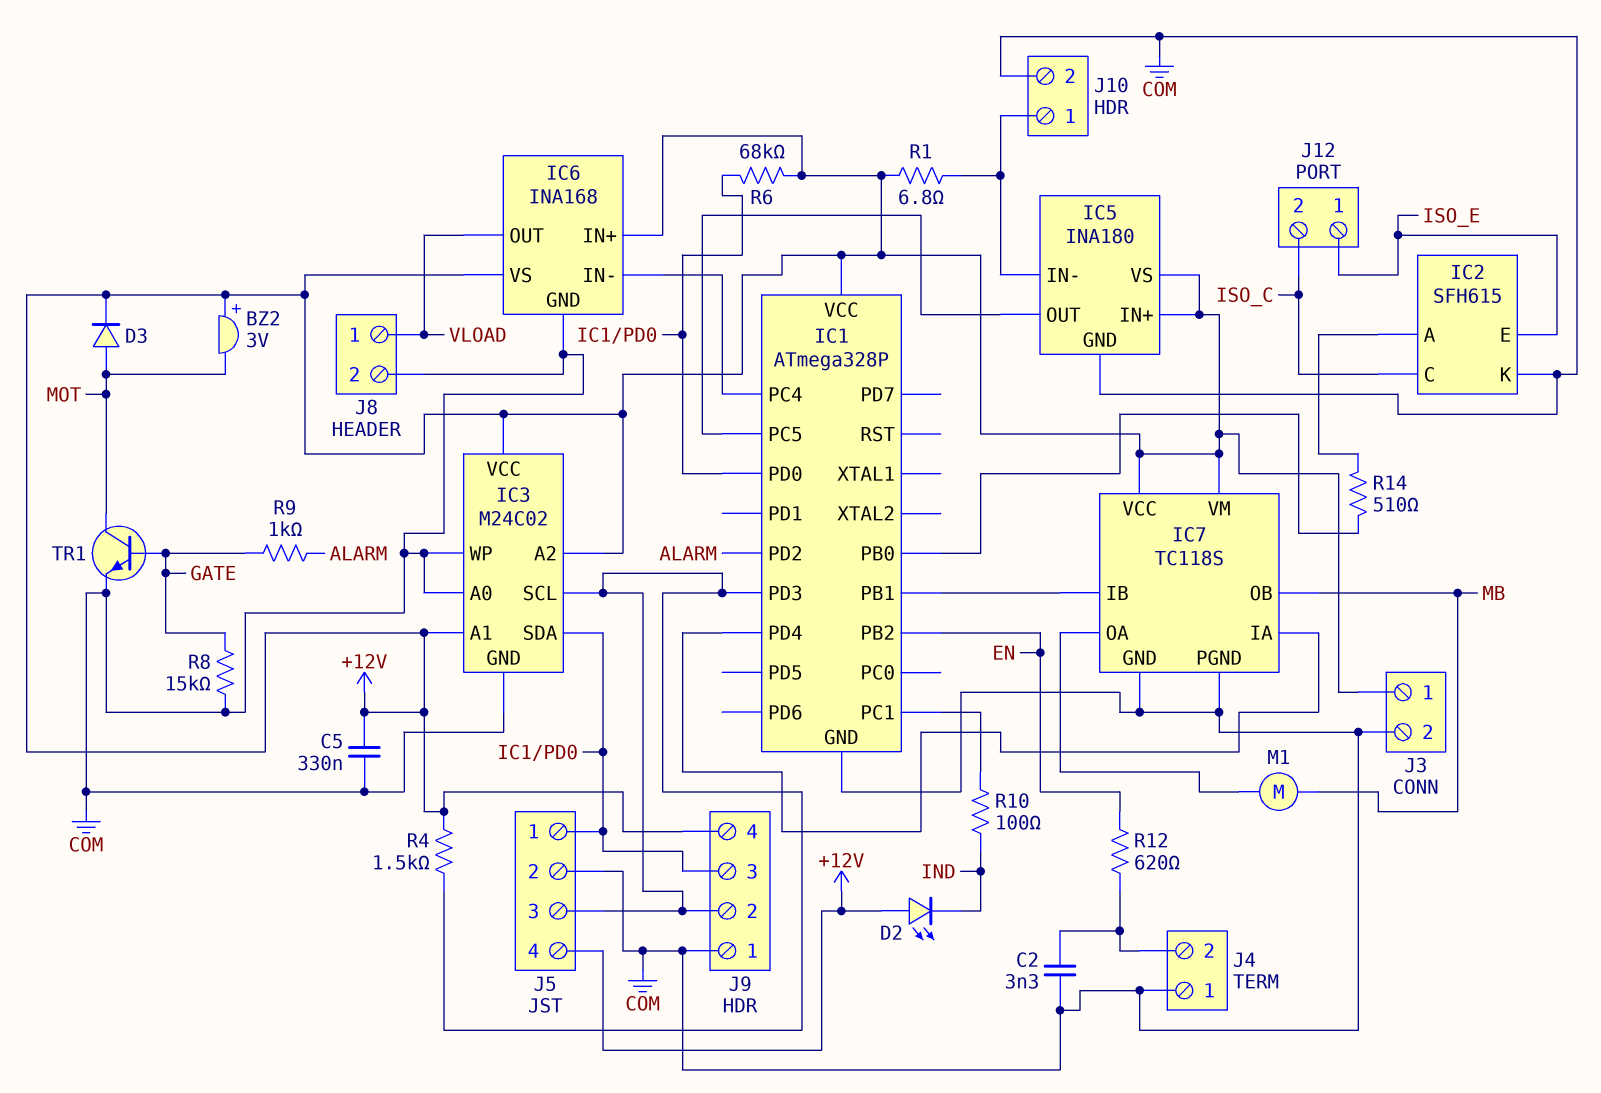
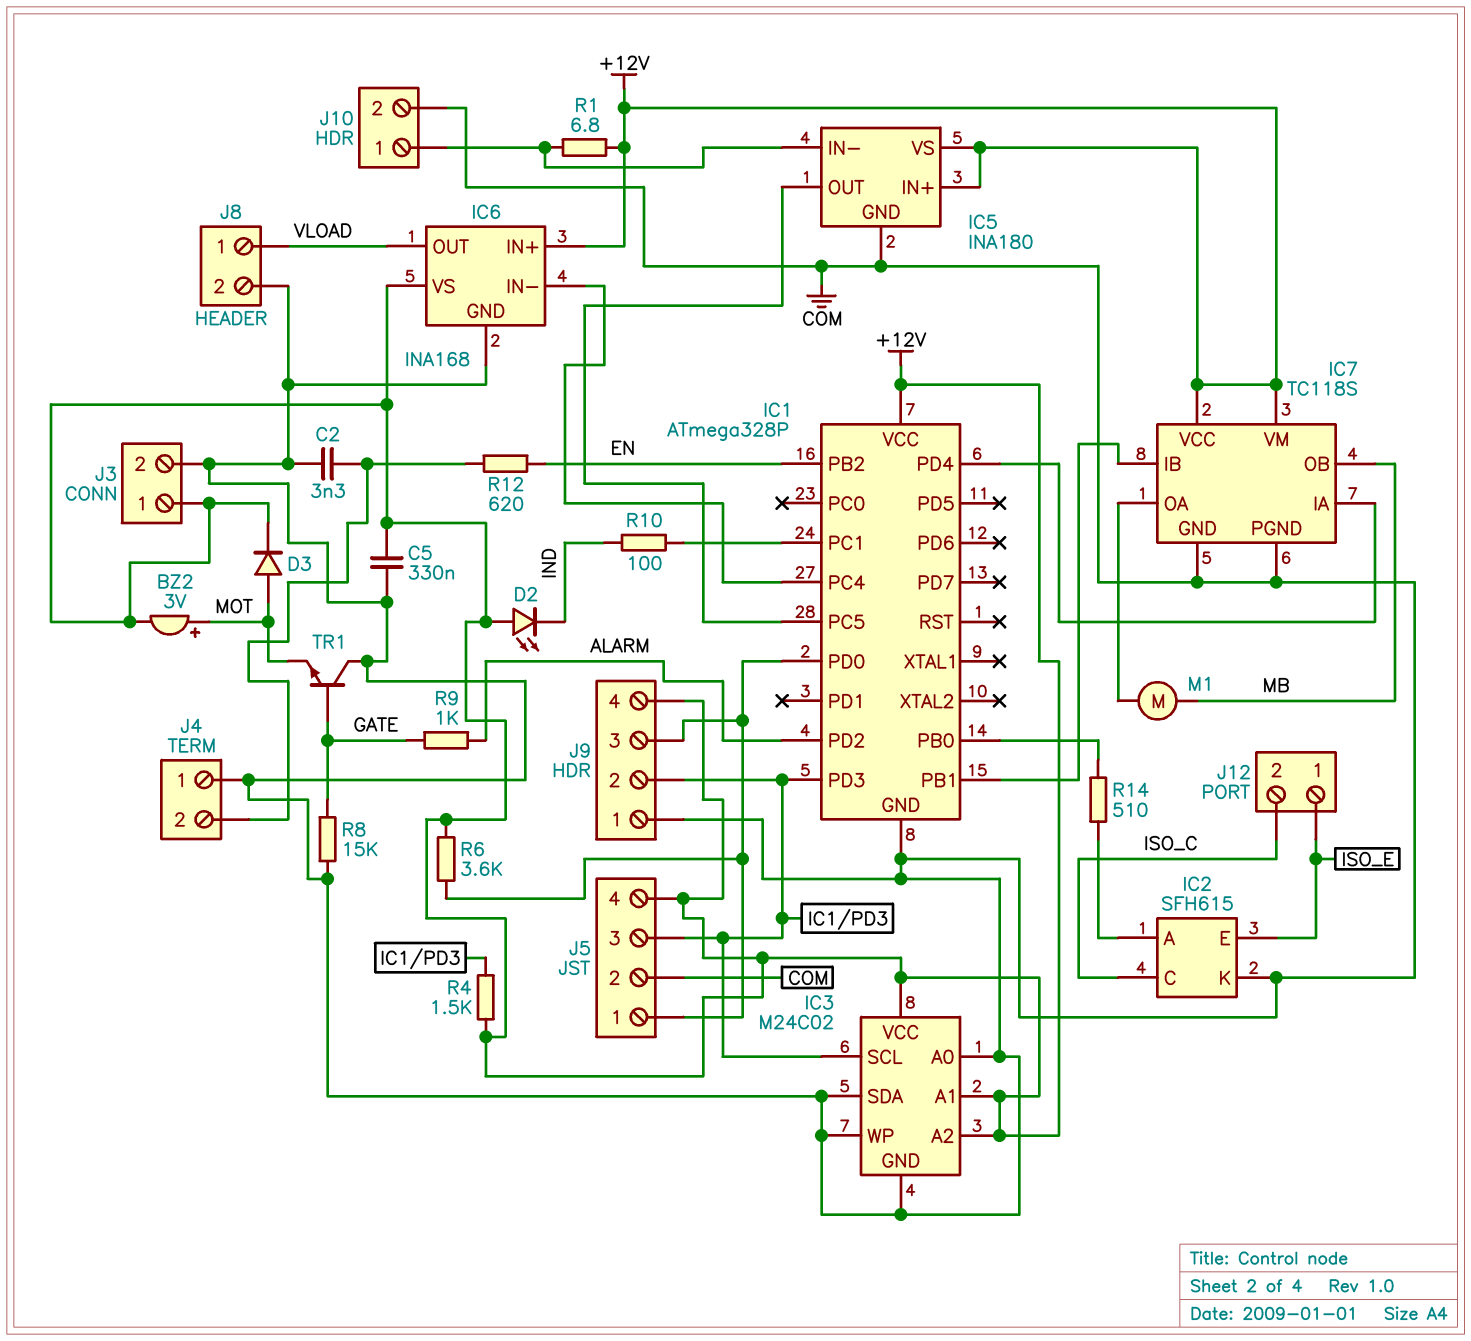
BZ2: buzzer 3V (plus +12V, minus MOT) -> buzzer 3V (plus MOT, minus +12V)
IC3 pin SDA: IC1/PD0 -> COM
R6: 68k (+12V, IC1/PD0) -> 3.6k (+12V, IC1/PD0)
TR1: NPN (B GATE, C MOT, E COM) -> NPN (B GATE, C COM, E MOT)

